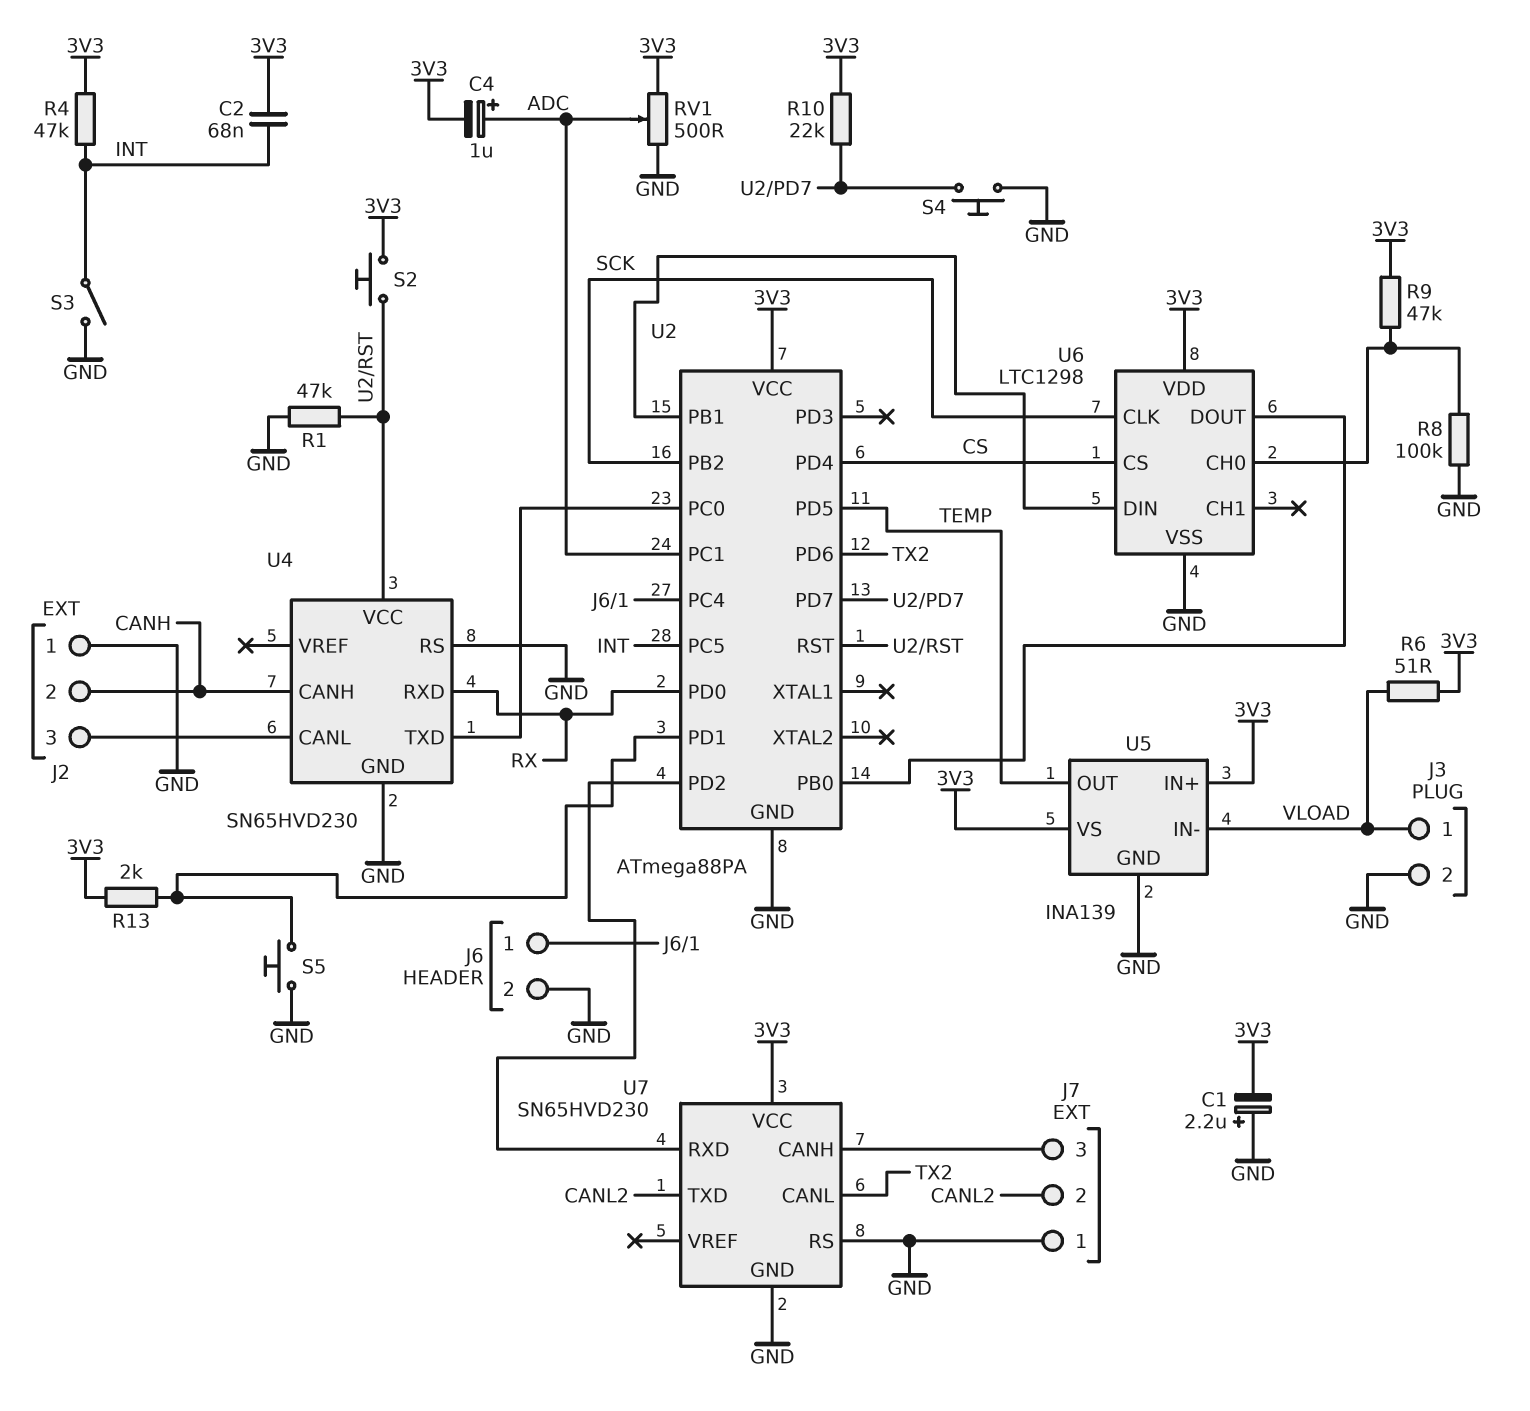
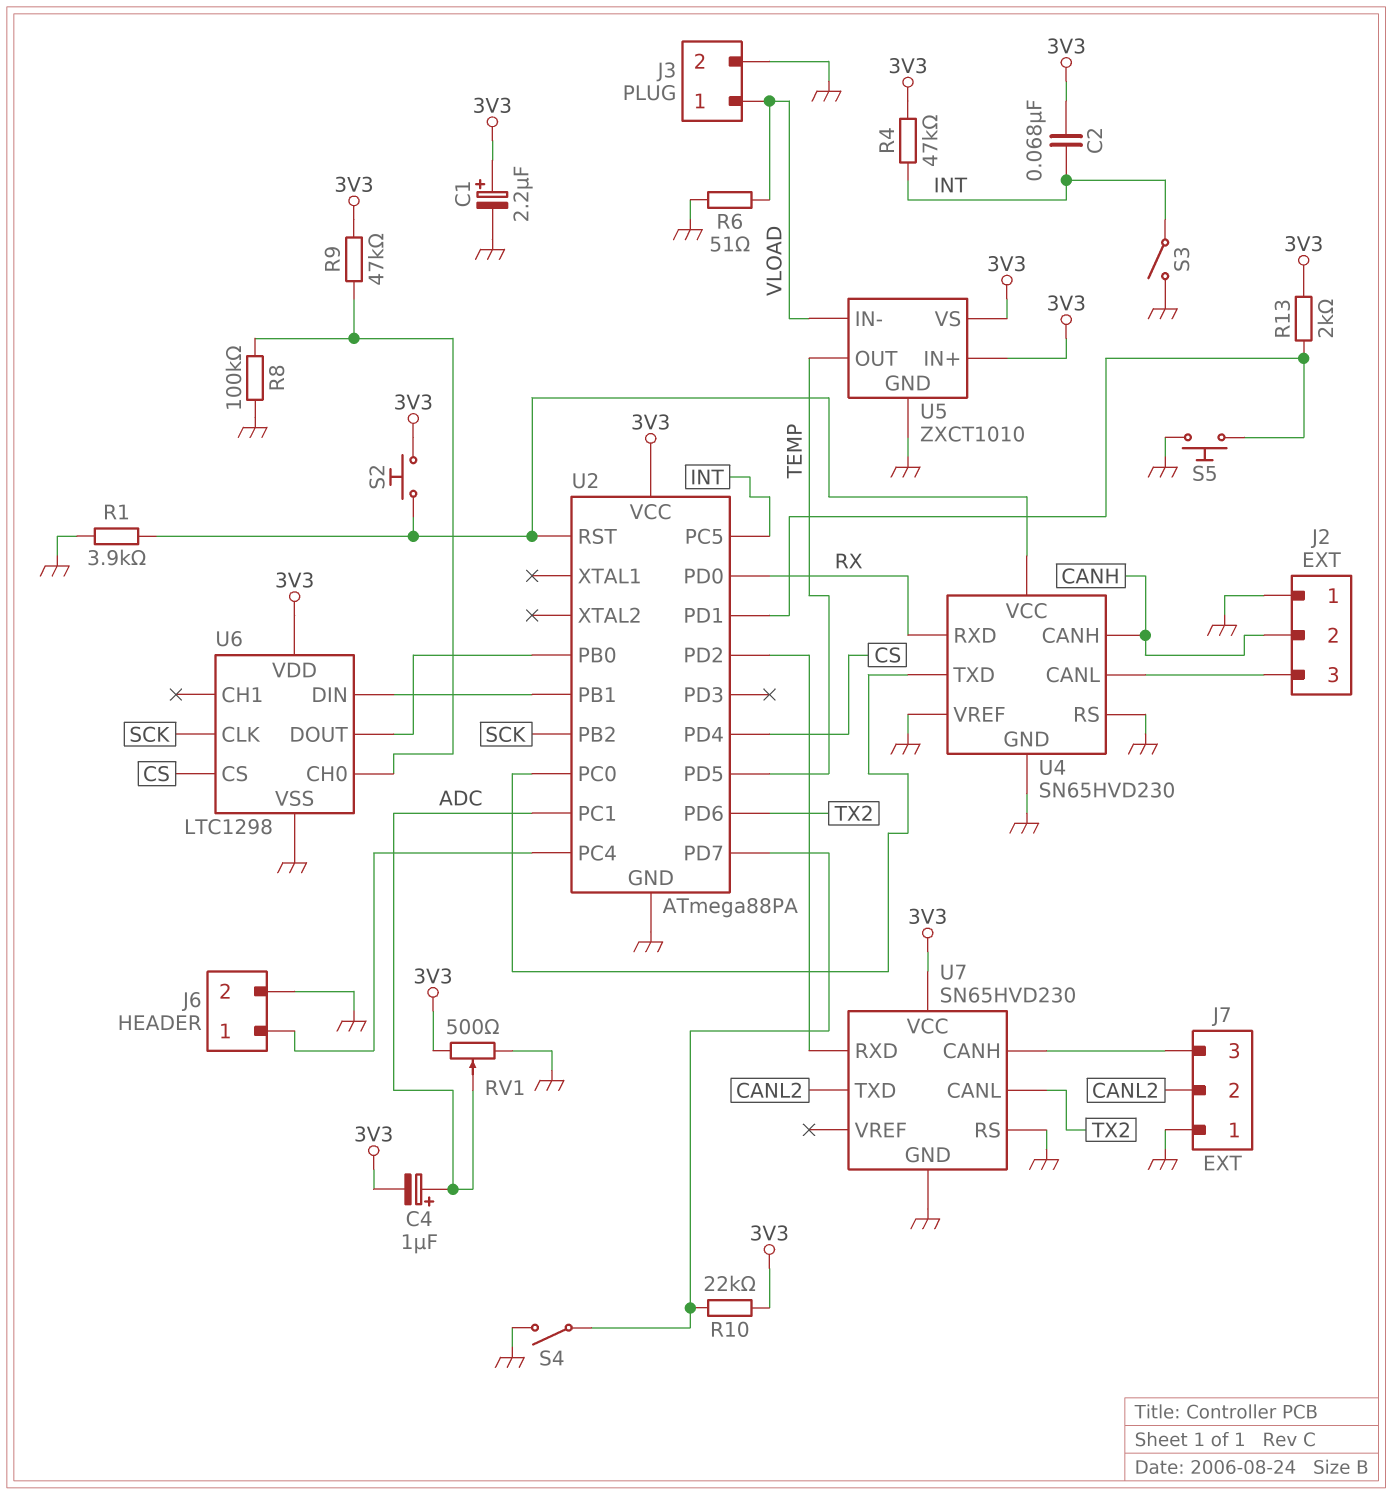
C1: 2.2uF (plus GND, minus 3V3) -> 2.2uF (plus 3V3, minus GND)
R1: 47k (GND, U2/RST) -> 3.9k (GND, U2/RST)
R6: 51 (3V3, VLOAD) -> 51 (GND, VLOAD)
S4: button (GND, U2/PD7) -> switch (GND, U2/PD7)
U4 pin VREF: none -> GND
U5: INA139 -> ZXCT1010

